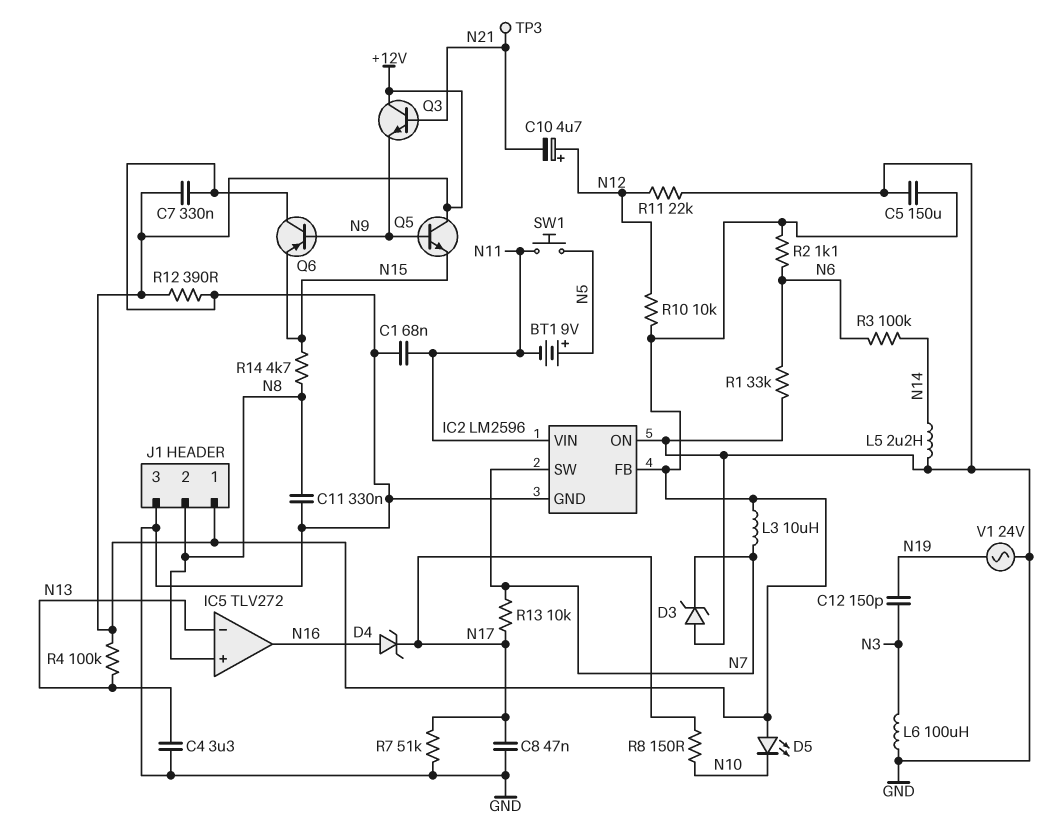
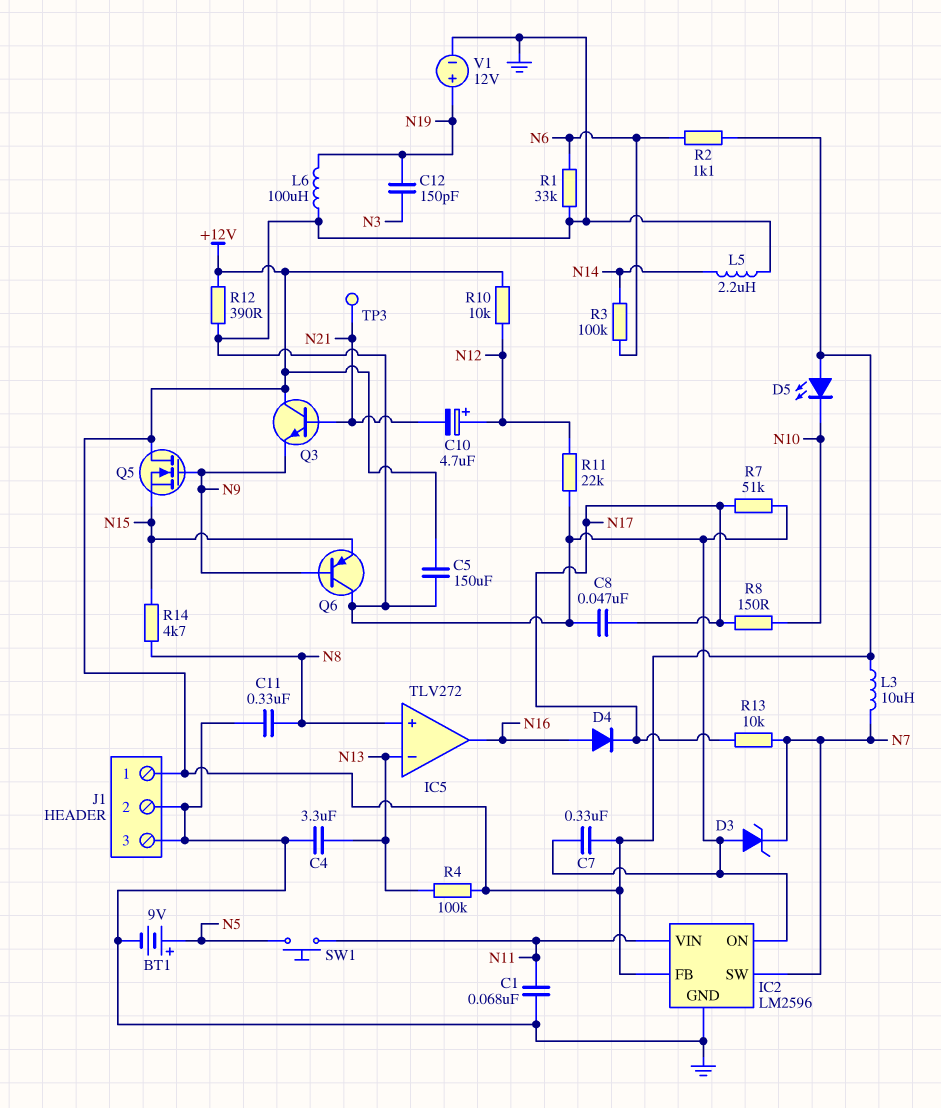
BT1: 9V (plus N5, minus N11) -> 9V (plus N5, minus GND)
D4: zener (A N16, K N17) -> diode (A N16, K N17)
J1 pin 2: N8 -> GND
L6: 100uH (GND, N3) -> 100uH (GND, N19)
Q5: NPN (B N9, C +12V, E N15) -> NMOS (G N9, D +12V, S N15)
V1: AC 24V (GND, N19) -> 12V (plus N19, minus GND)

